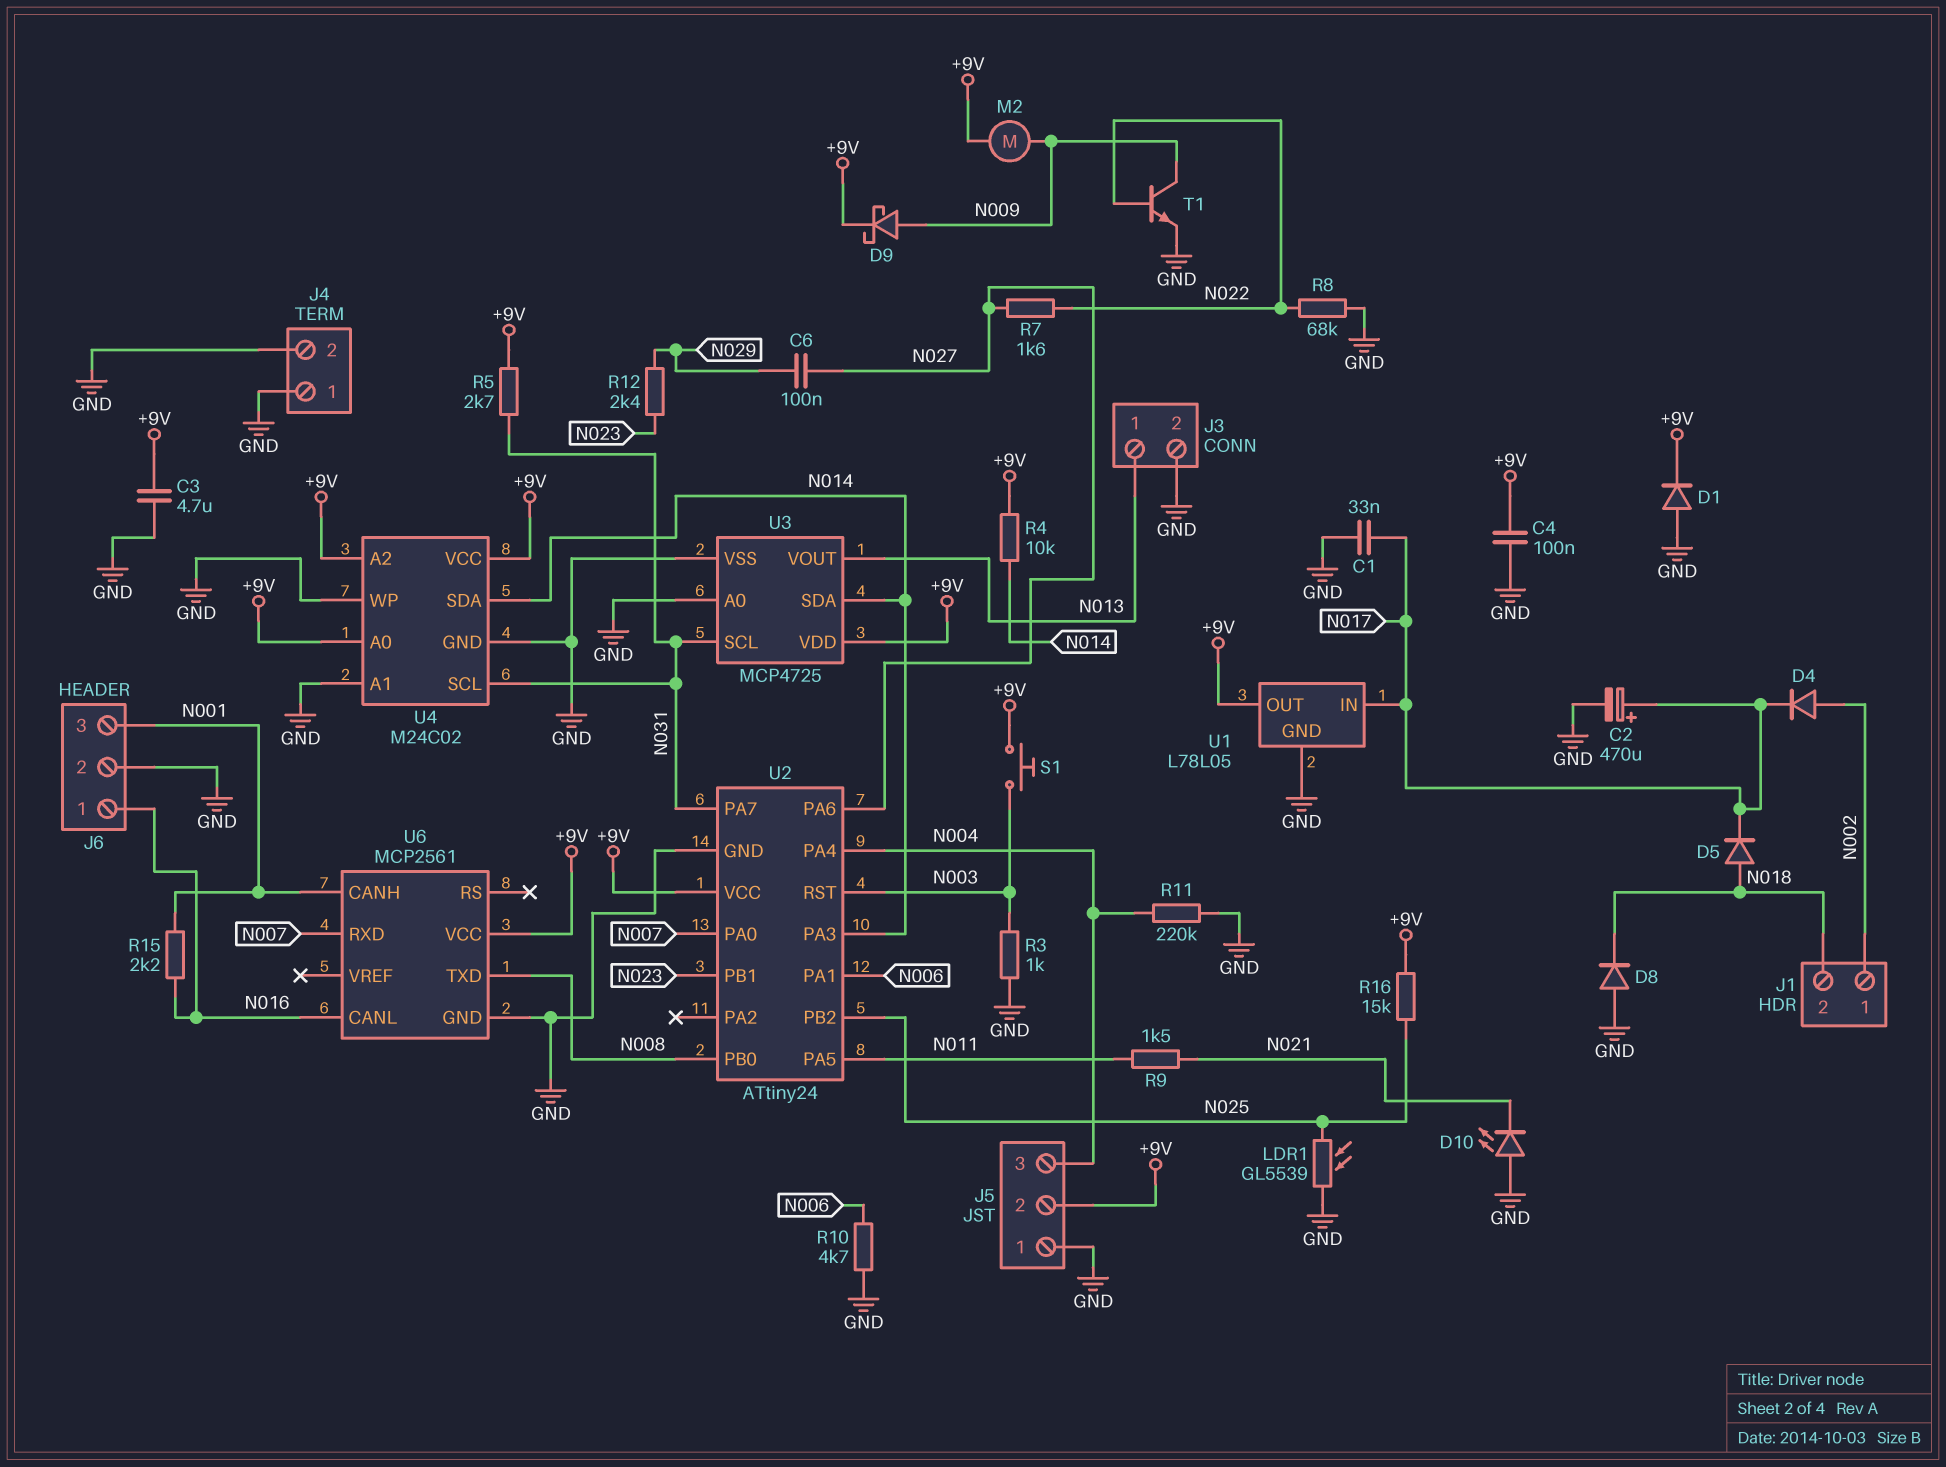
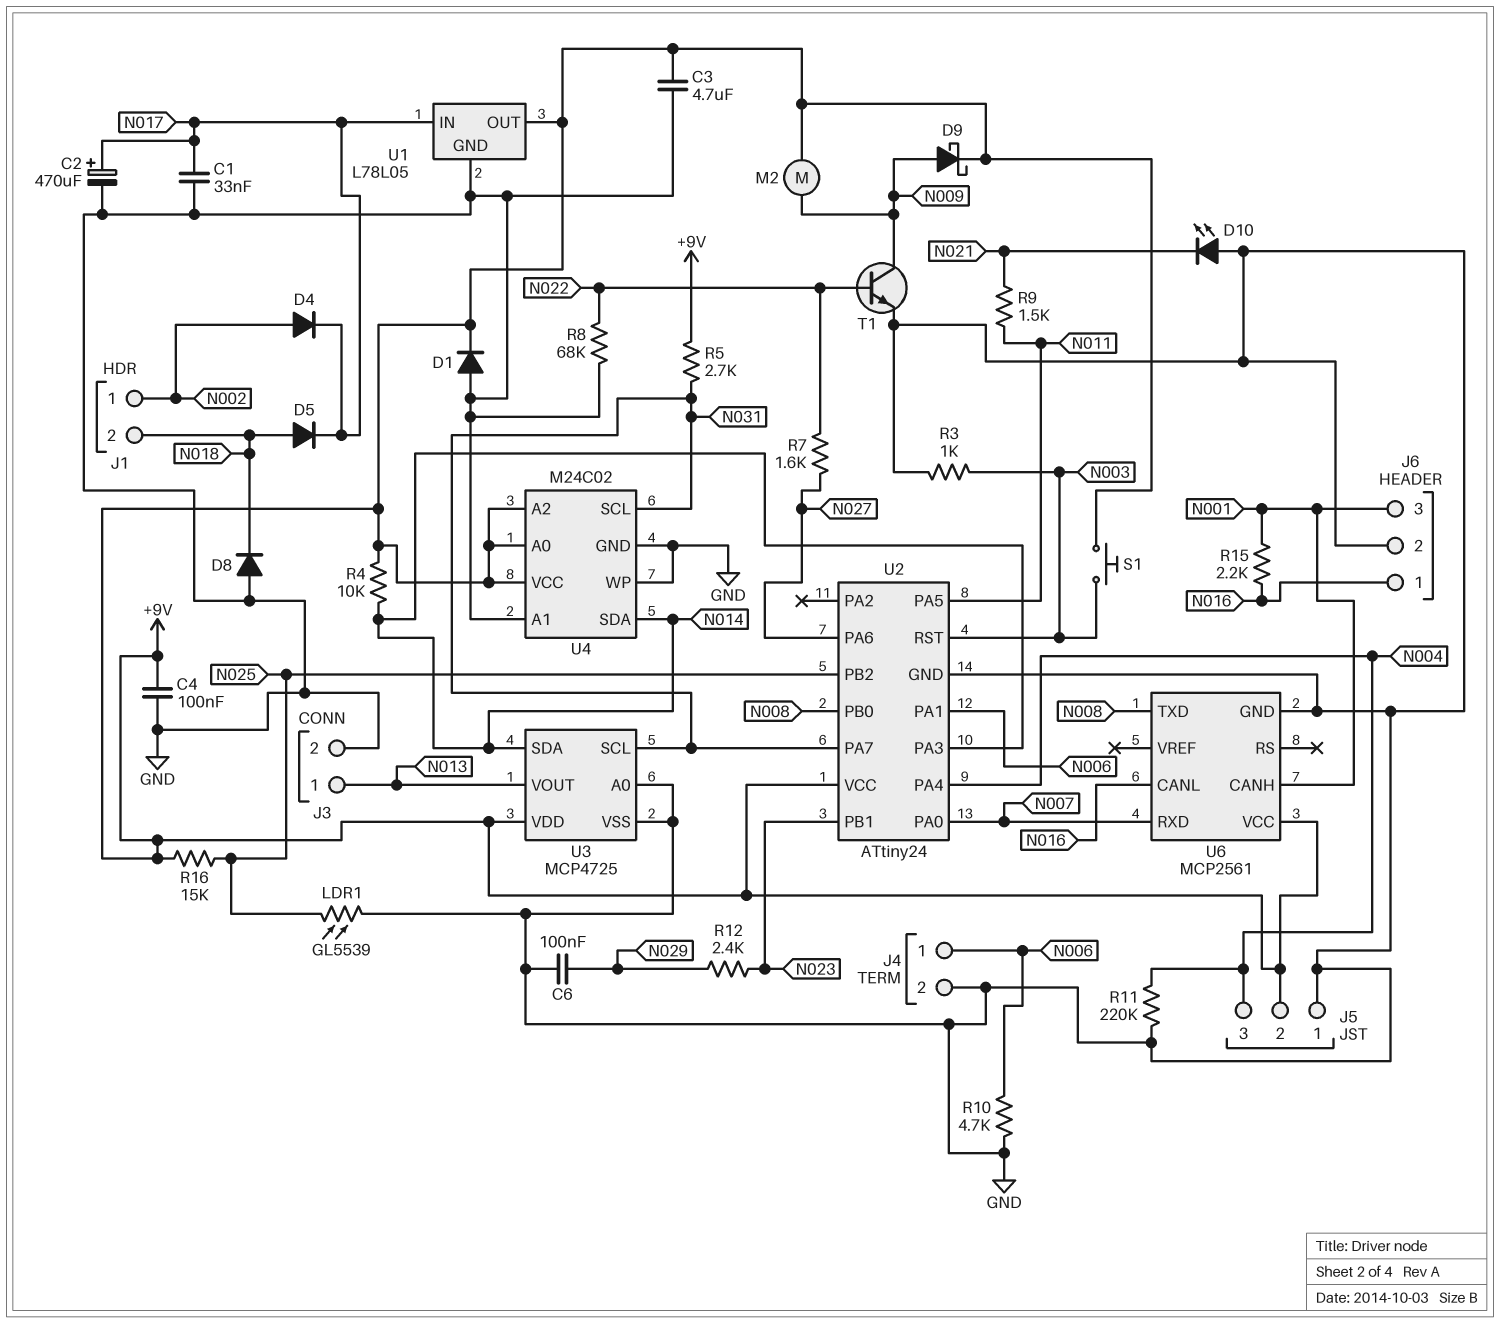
C6: 100nF (N027, N029) -> 100nF (GND, N029)
J4 pin 1: GND -> N006

